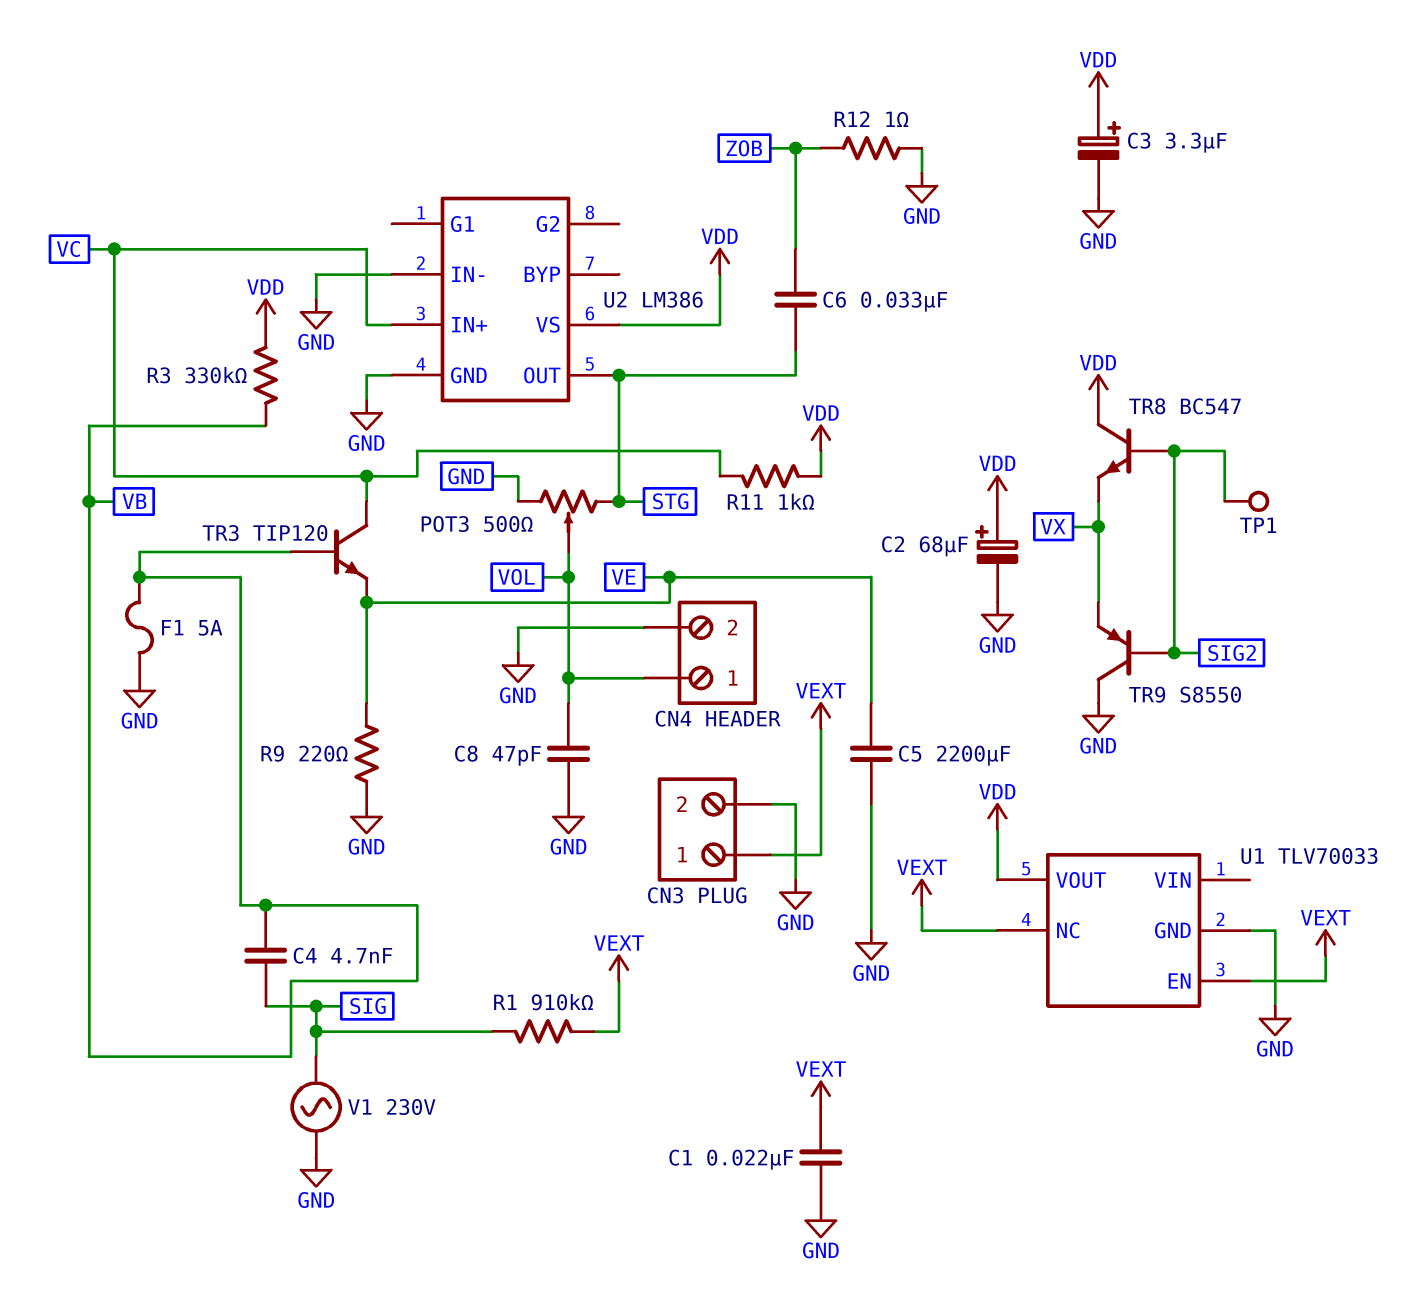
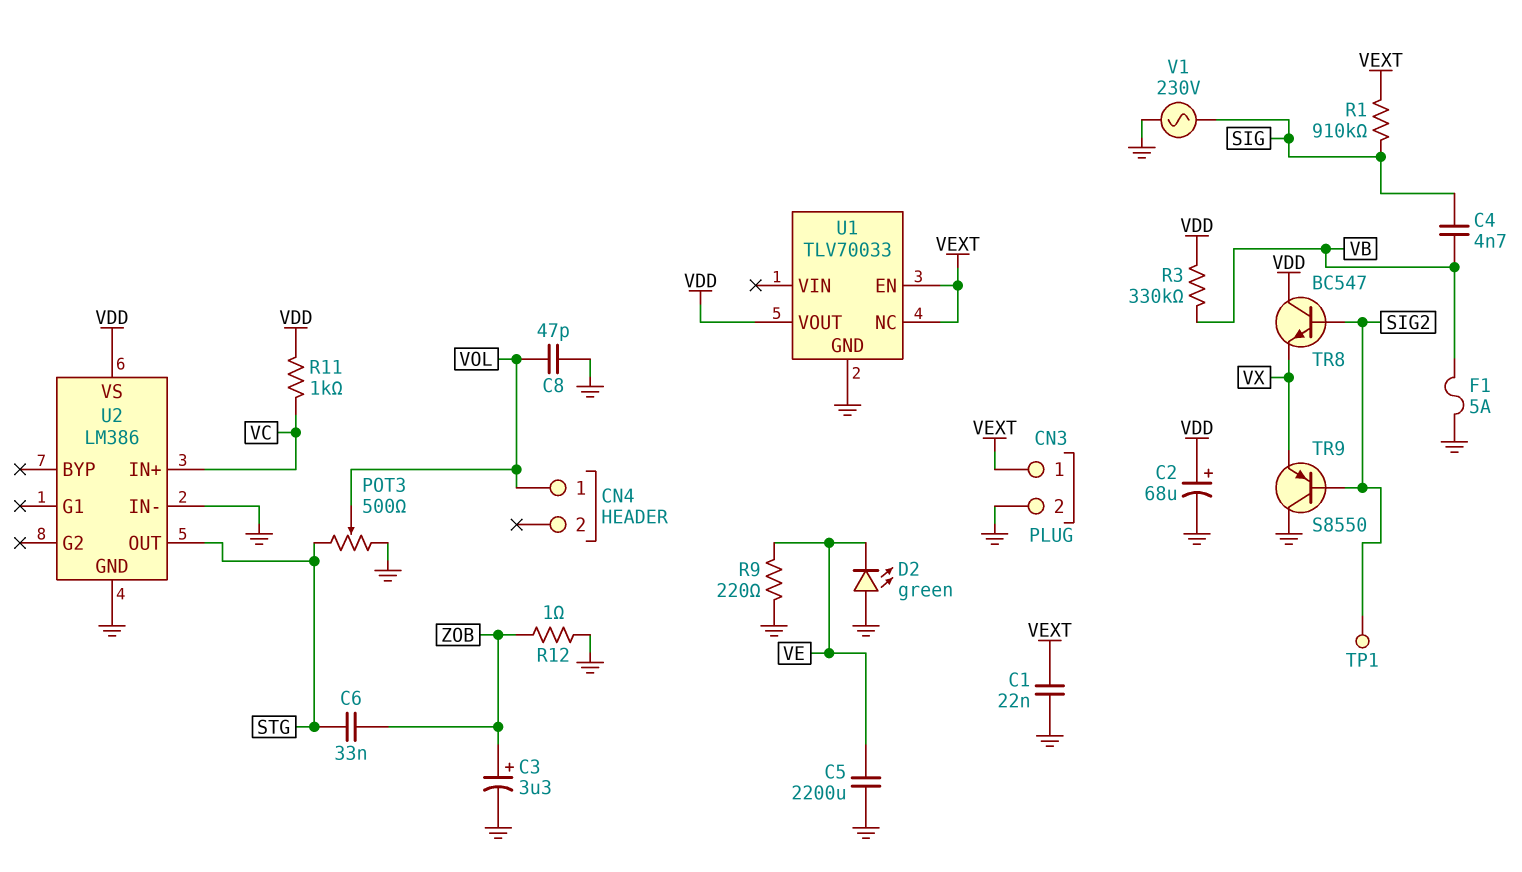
C3: 3.3uF (plus VDD, minus GND) -> 3.3uF (plus ZOB, minus GND)
CN4 pin 2: GND -> none
D2: none -> LED green (A GND, K VE)
TR3: NPN TIP120 (B VB, C VC, E VE) -> none

